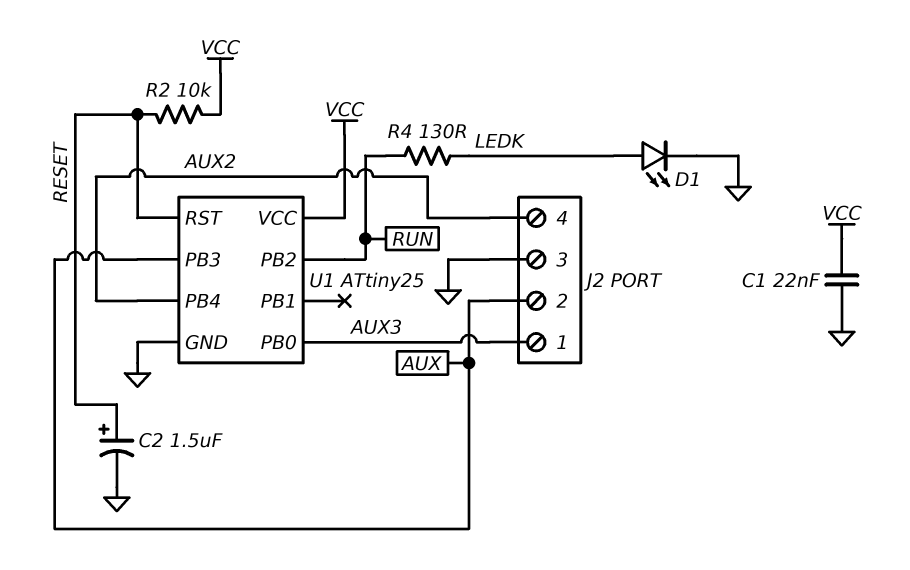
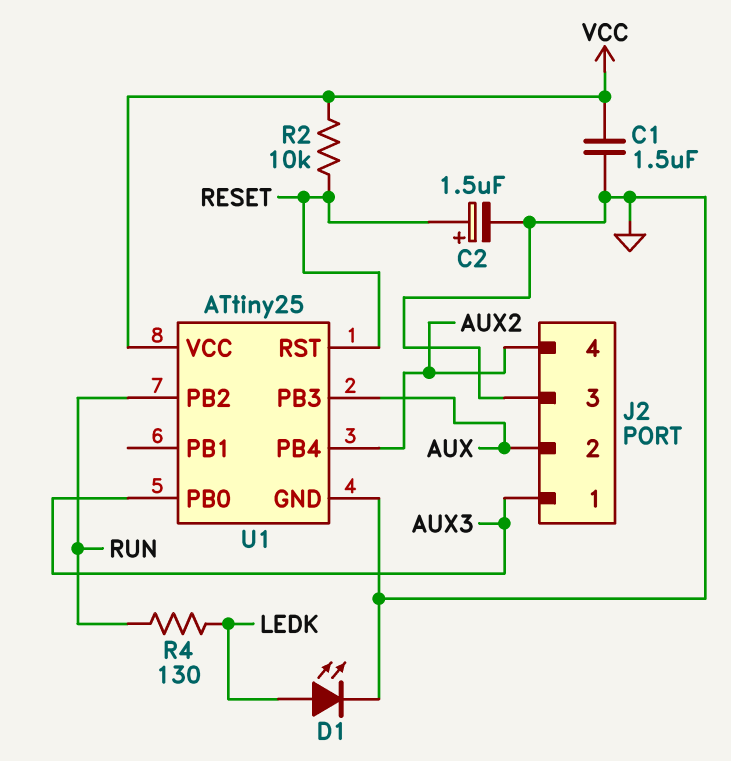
C1: 22nF (GND, VCC) -> 1.5uF (GND, VCC)

